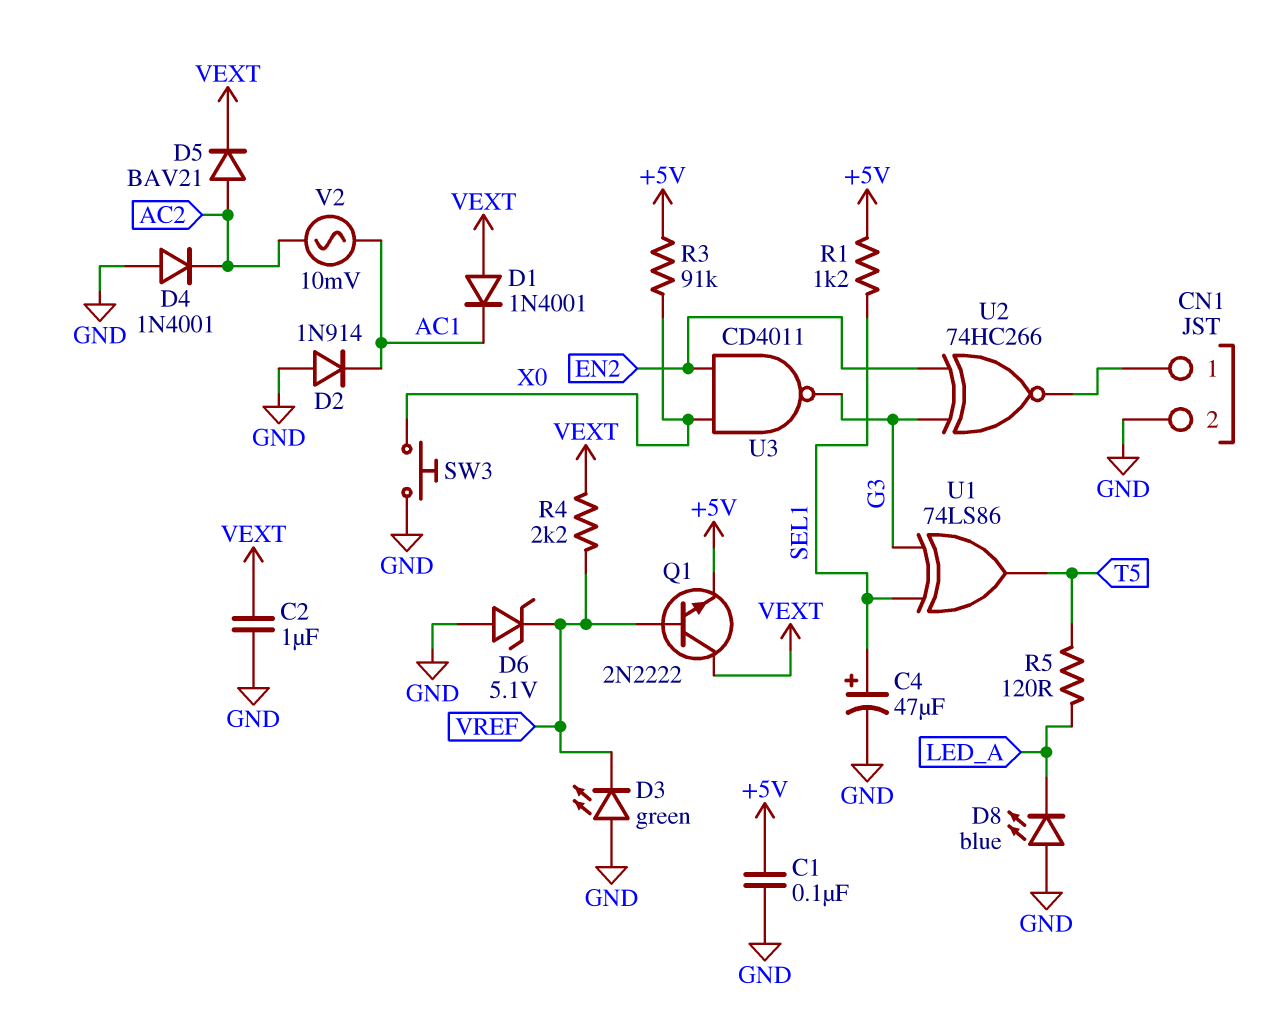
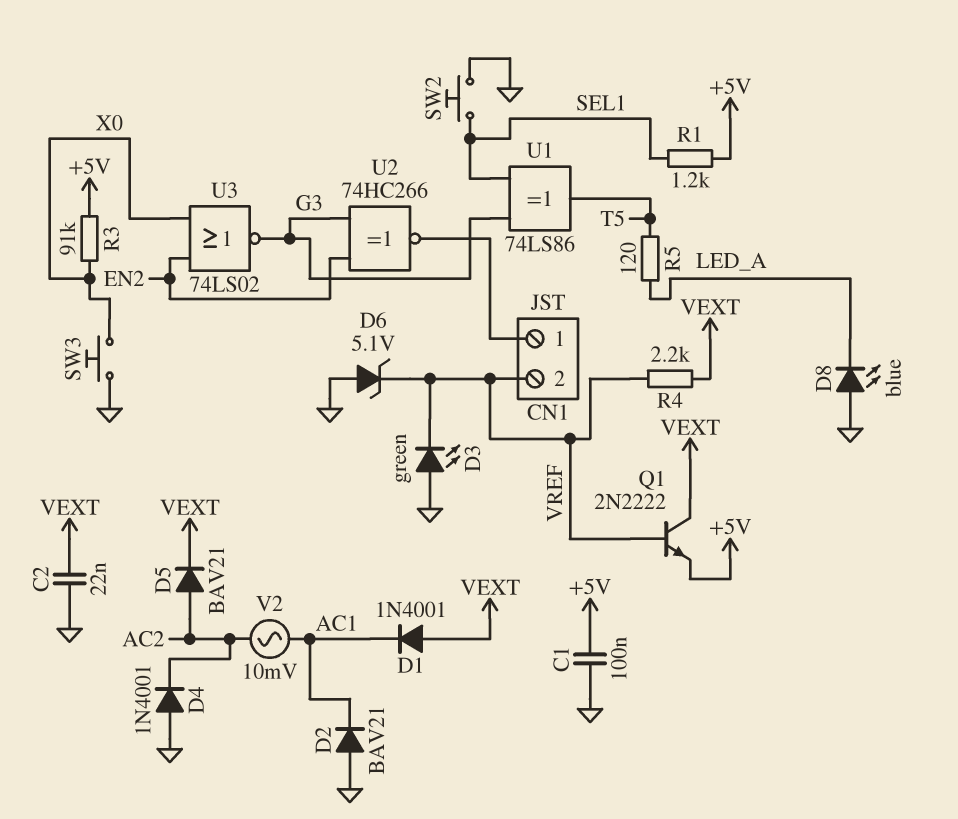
C2: 1uF (GND, VEXT) -> 22nF (GND, VEXT)
C4: 47uF (plus SEL1, minus GND) -> none
CN1 pin 2: GND -> VREF
D2: diode 1N914 (A GND, K AC1) -> diode BAV21 (A GND, K AC1)
SW2: none -> button (GND, SEL1)
U3: NAND CD4011 (in EN2, in X0, out G3) -> NOR 74LS02 (in EN2, in X0, out G3)

